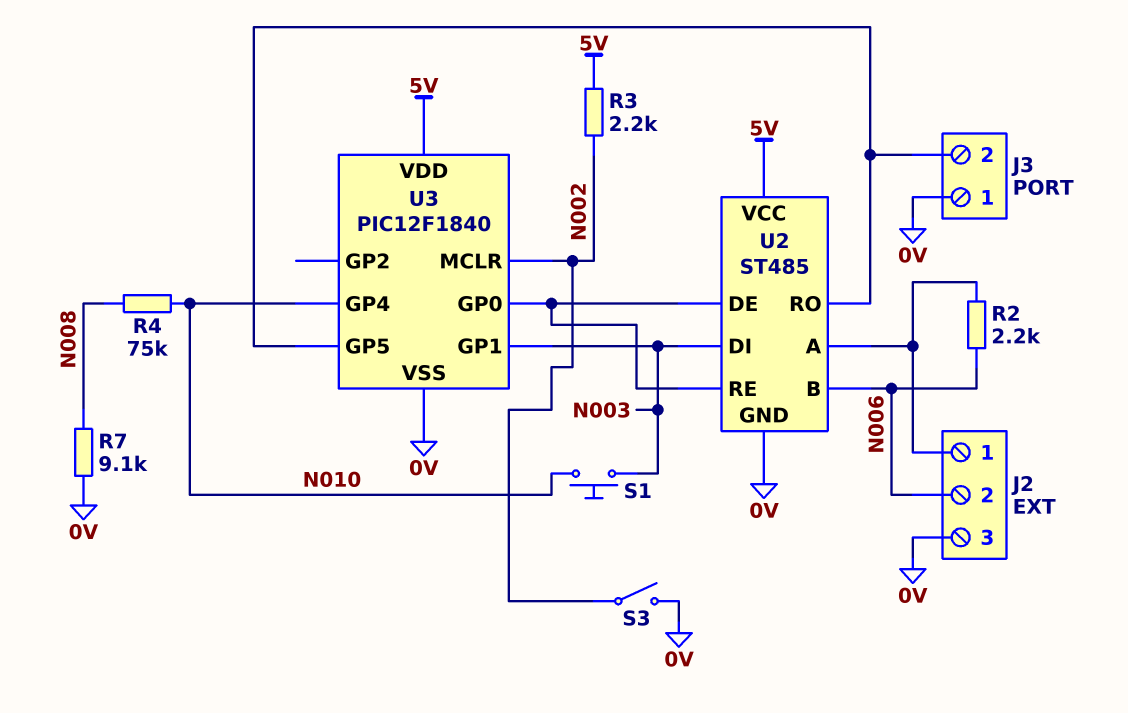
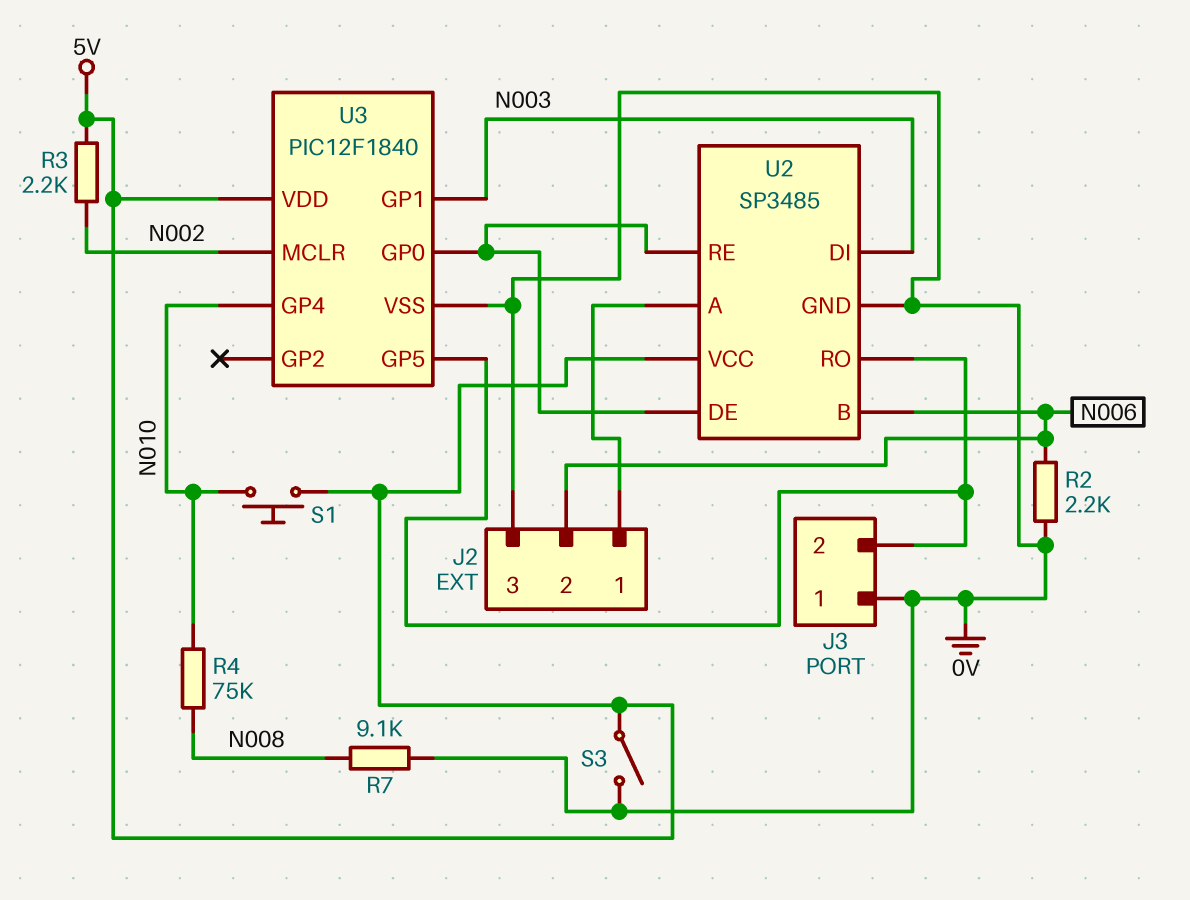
R2: 2.2k (J2/1, N006) -> 2.2k (0V, N006)
S1: button (N003, N010) -> button (5V, N010)
S3: switch (0V, N002) -> switch (0V, 5V)
U2: ST485 -> SP3485

